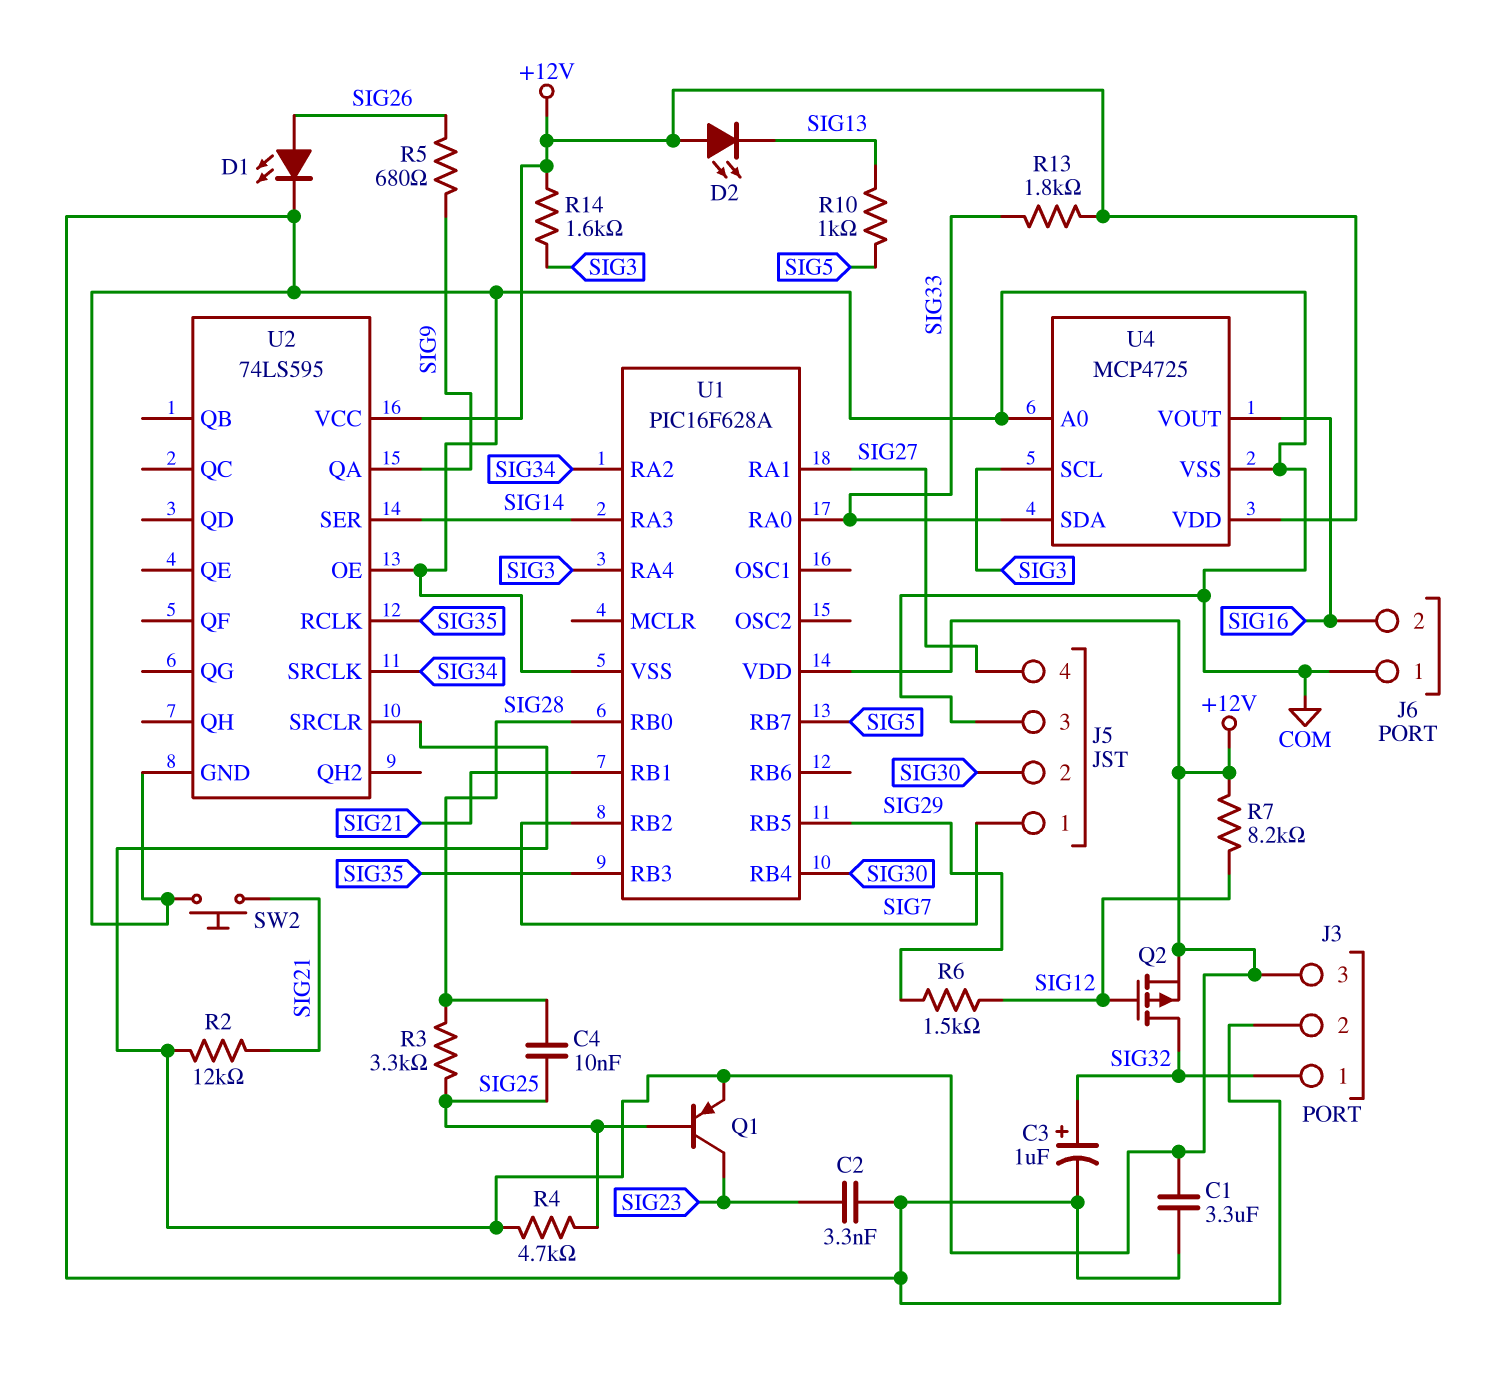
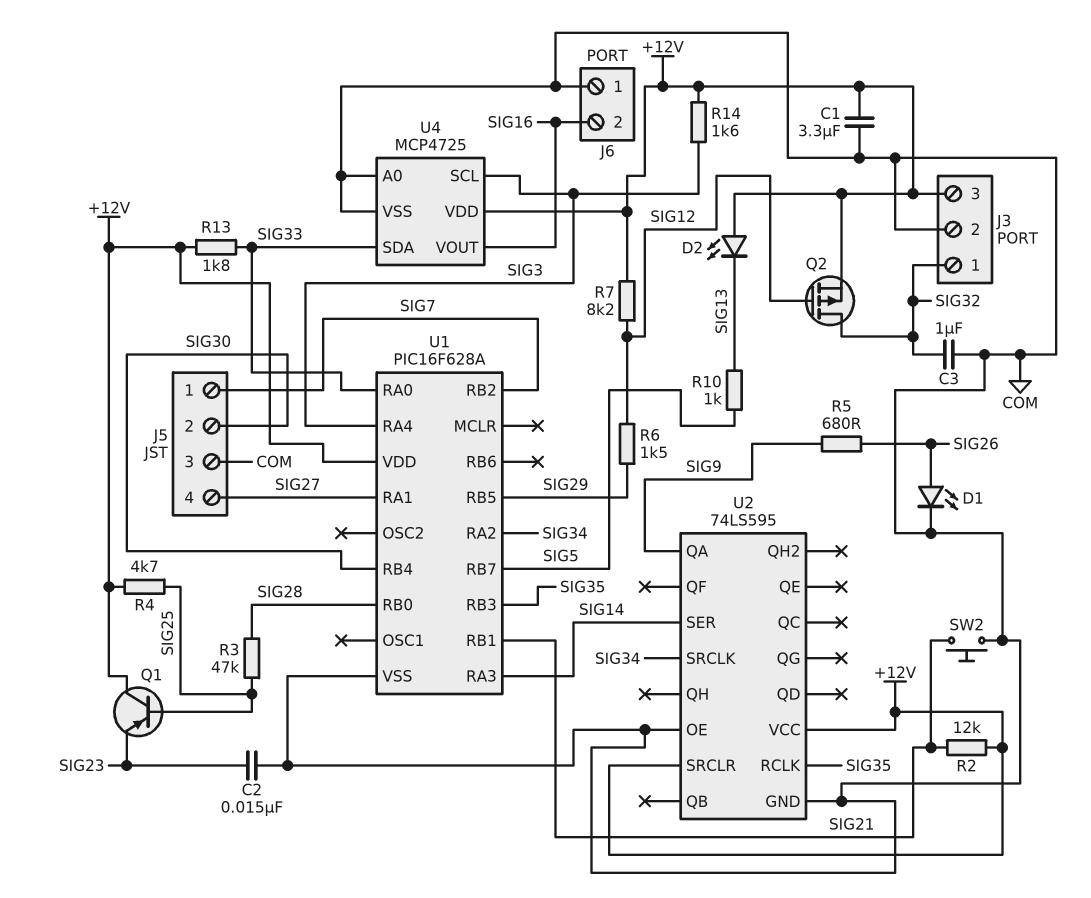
C2: 3.3nF (COM, SIG23) -> 15nF (COM, SIG23)
C3: 1uF (plus SIG32, minus COM) -> 1uF (COM, SIG32)
C4: 10nF (SIG25, SIG28) -> none
Q1: PNP (B SIG25, C SIG23, E +12V) -> PNP (B SIG25, C +12V, E SIG23)
R3: 3.3k (SIG25, SIG28) -> 47k (SIG25, SIG28)

